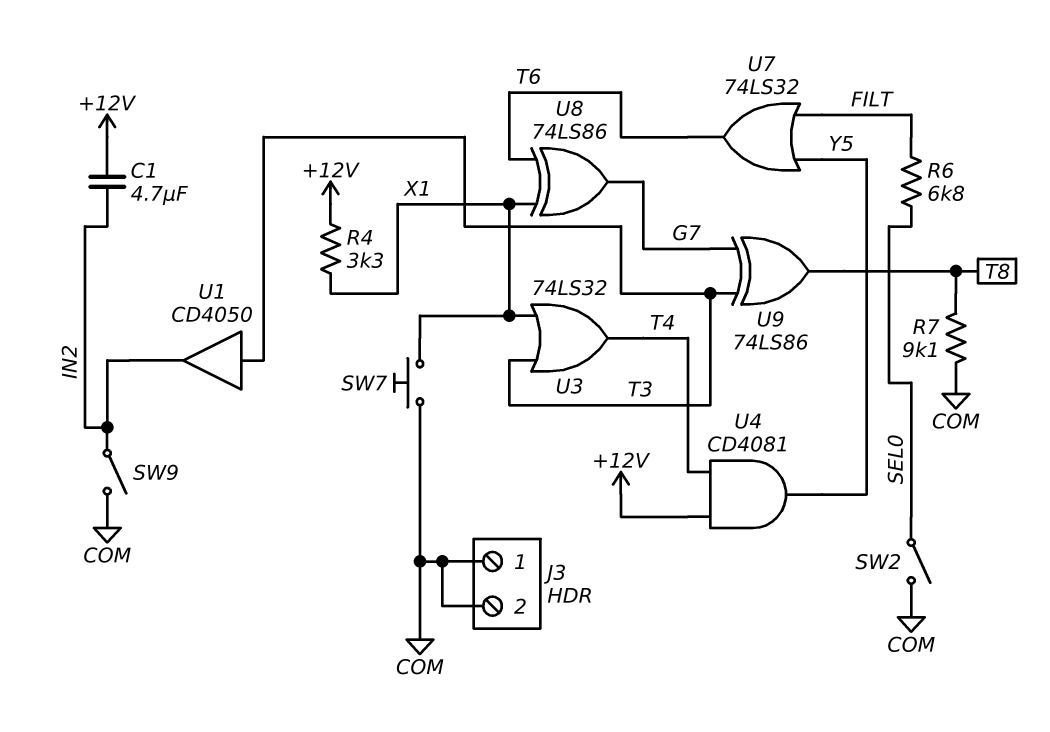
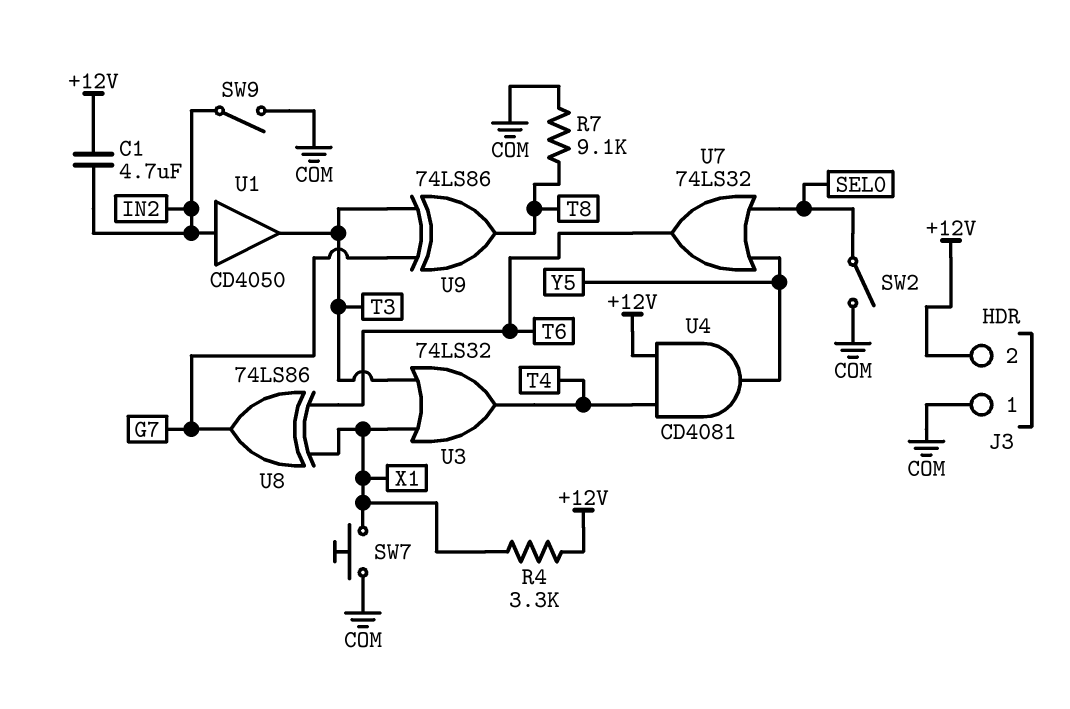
J3 pin 2: COM -> +12V
R6: 6.8k (FILT, SEL0) -> none
U1: buffer CD4050 (in T3, out IN2) -> buffer CD4050 (in IN2, out T3)
U7: OR 74LS32 (in FILT, in Y5, out T6) -> OR 74LS32 (in SEL0, in Y5, out T6)

